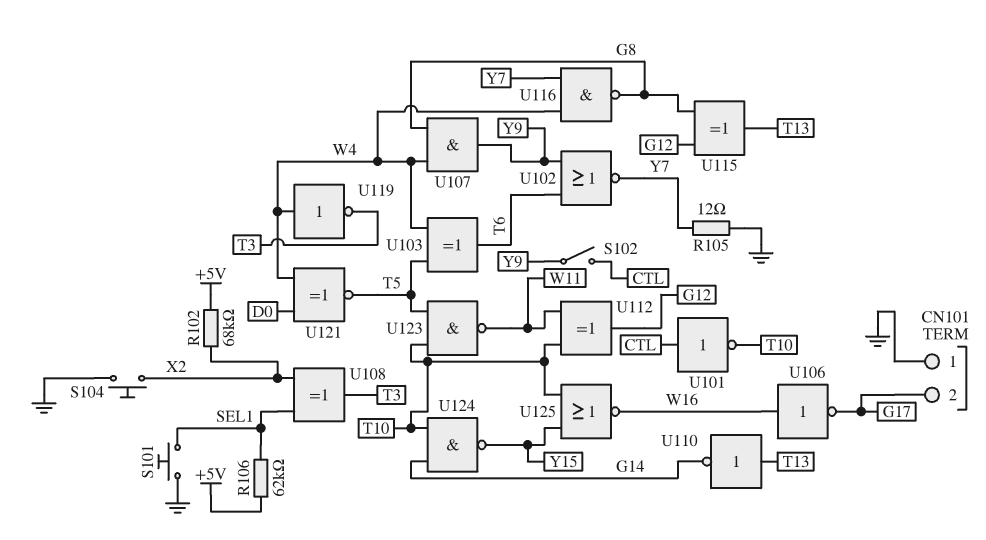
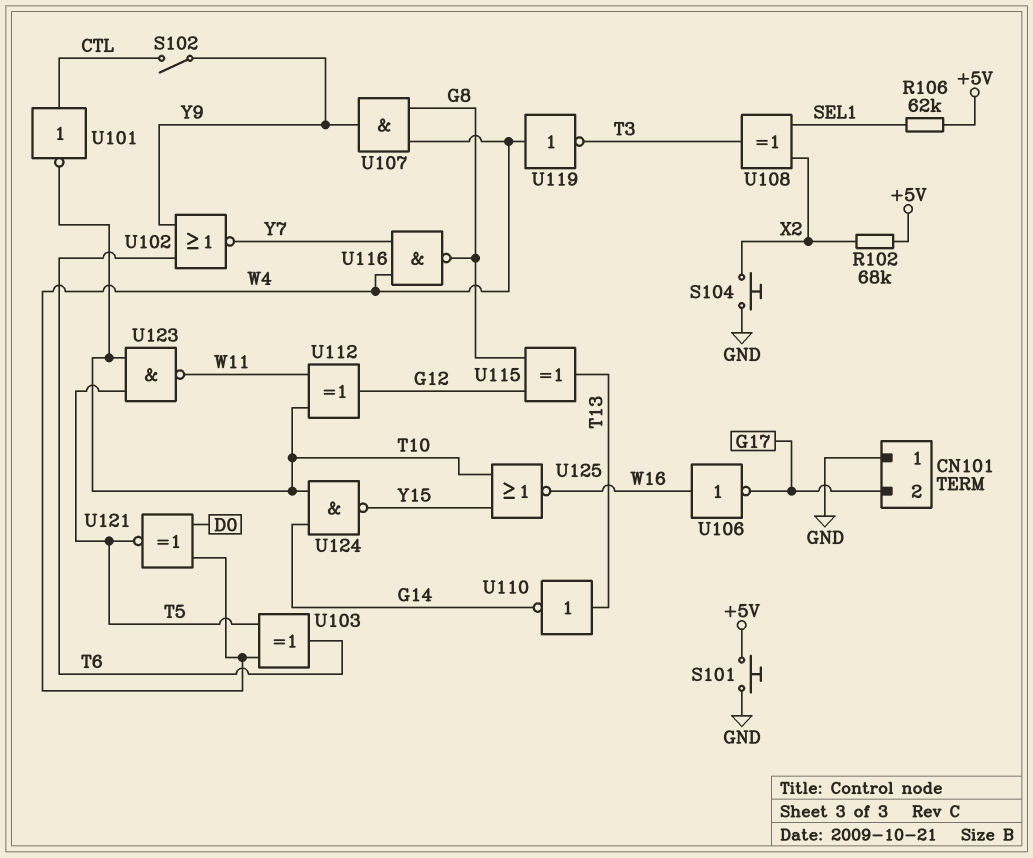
R105: 12 (GND, Y7) -> none
S101: button (GND, SEL1) -> button (+5V, GND)

